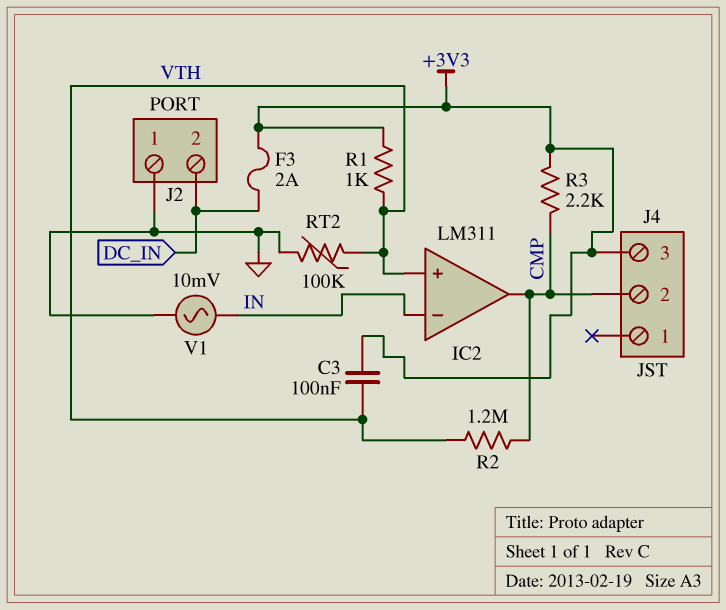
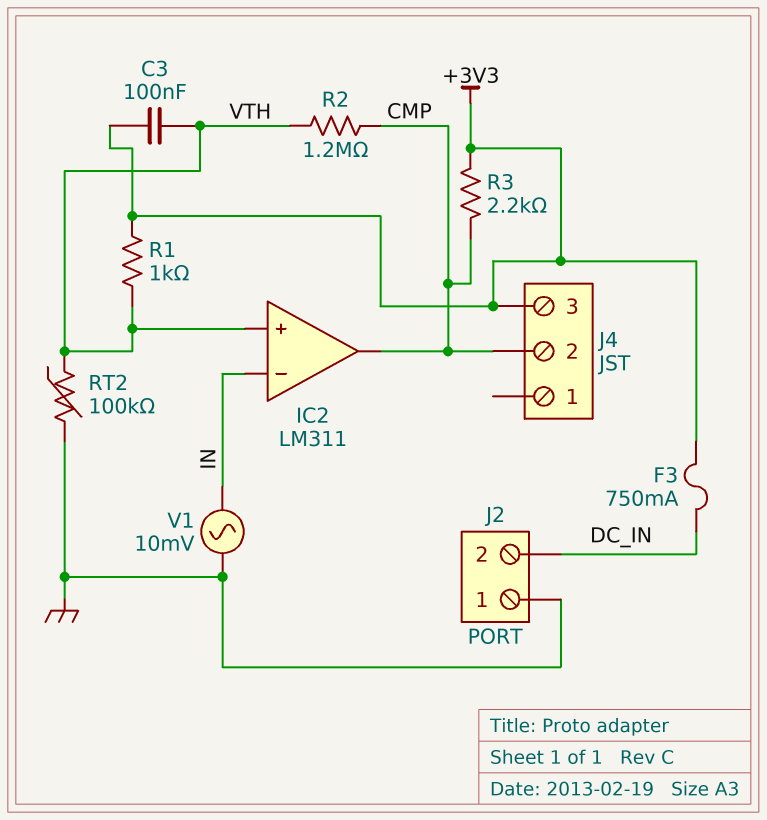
F3: 2A (+3V3, DC_IN) -> 750mA (+3V3, DC_IN)

